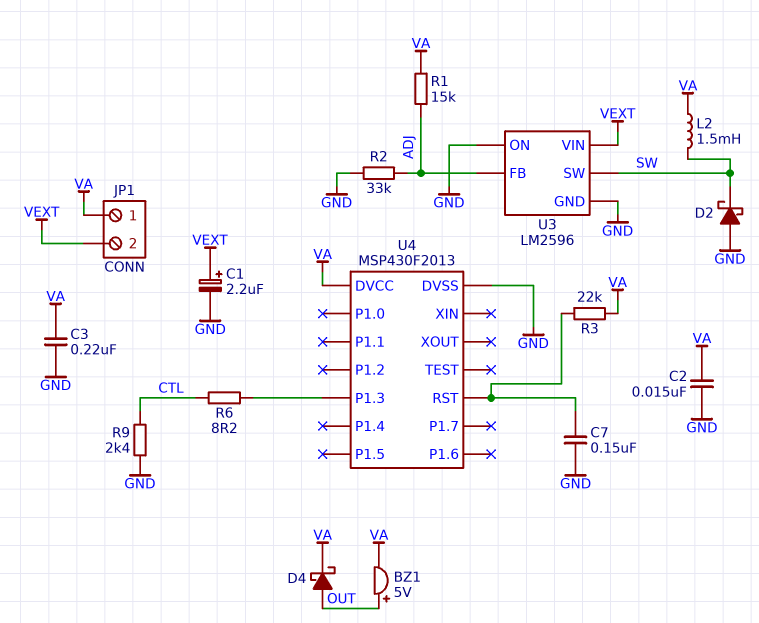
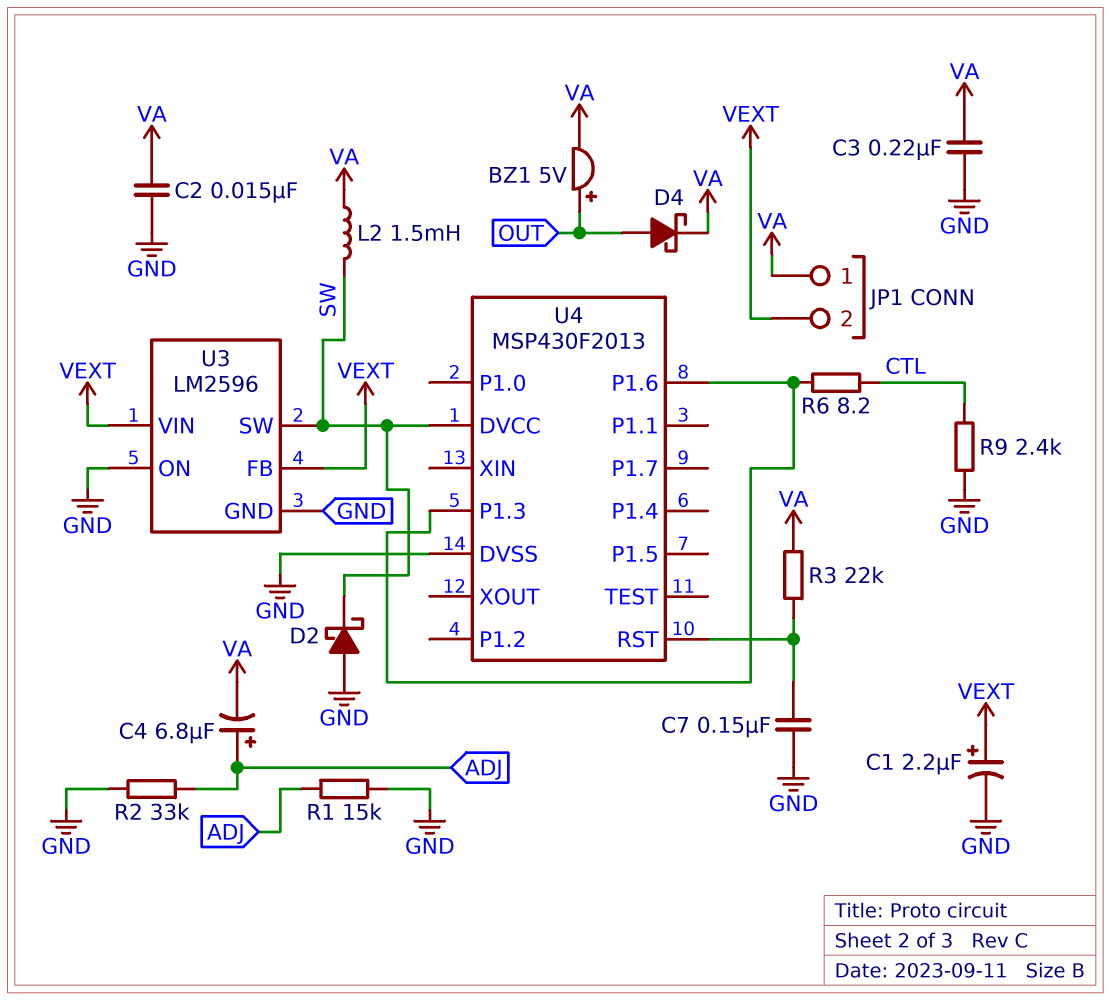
C4: none -> 6.8uF (plus ADJ, minus VA)
R1: 15k (ADJ, VA) -> 15k (ADJ, GND)
U3 pin FB: ADJ -> VEXT
U4 pin DVCC: VA -> SW
U4 pin P1.6: none -> U4/P1.3

